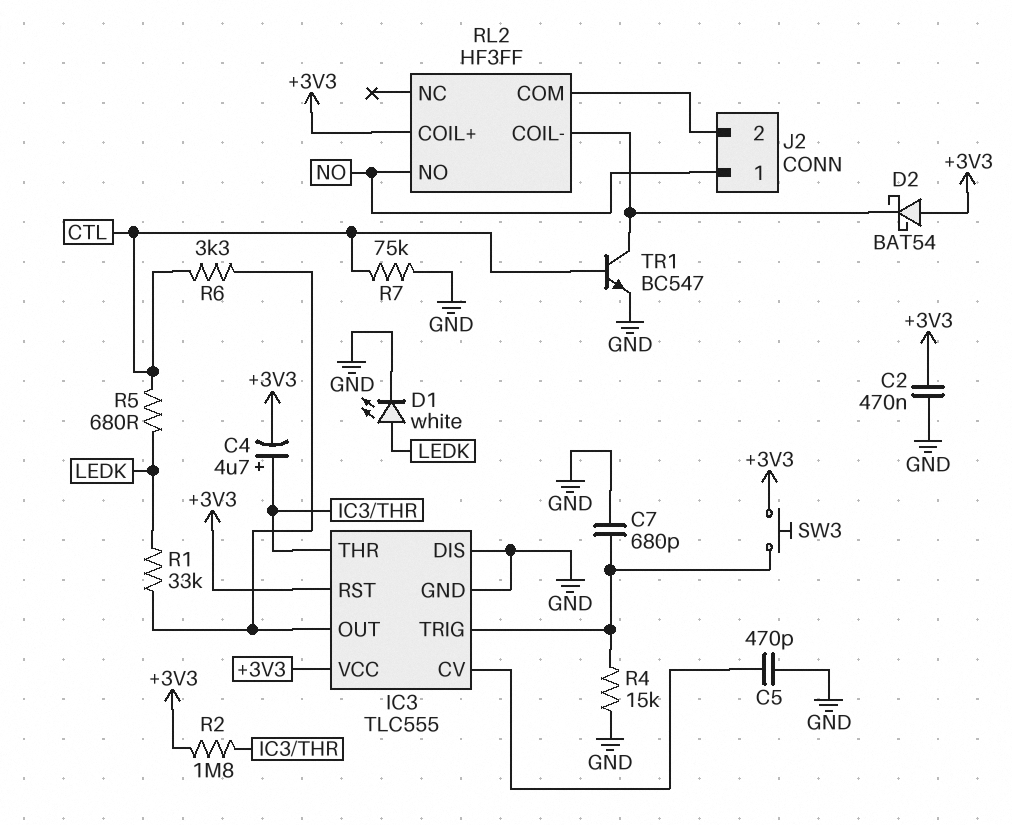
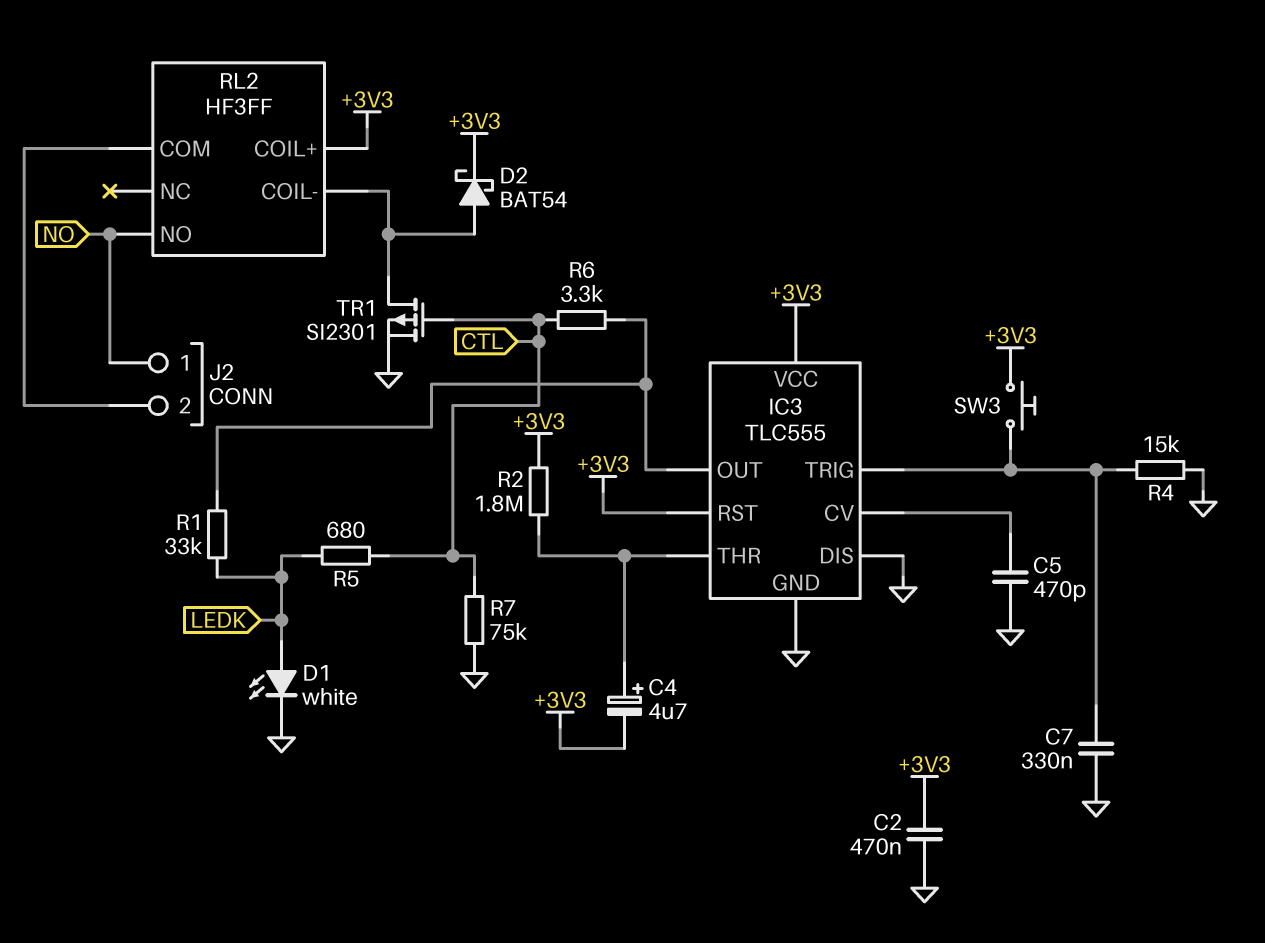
C7: 680pF (GND, IC3/TRIG) -> 330nF (GND, IC3/TRIG)
D2: schottky BAT54 (A +3V3, K RL2/COIL-) -> schottky BAT54 (A RL2/COIL-, K +3V3)
TR1: NPN BC547 (B CTL, C RL2/COIL-, E GND) -> PMOS SI2301 (G CTL, D RL2/COIL-, S GND)

